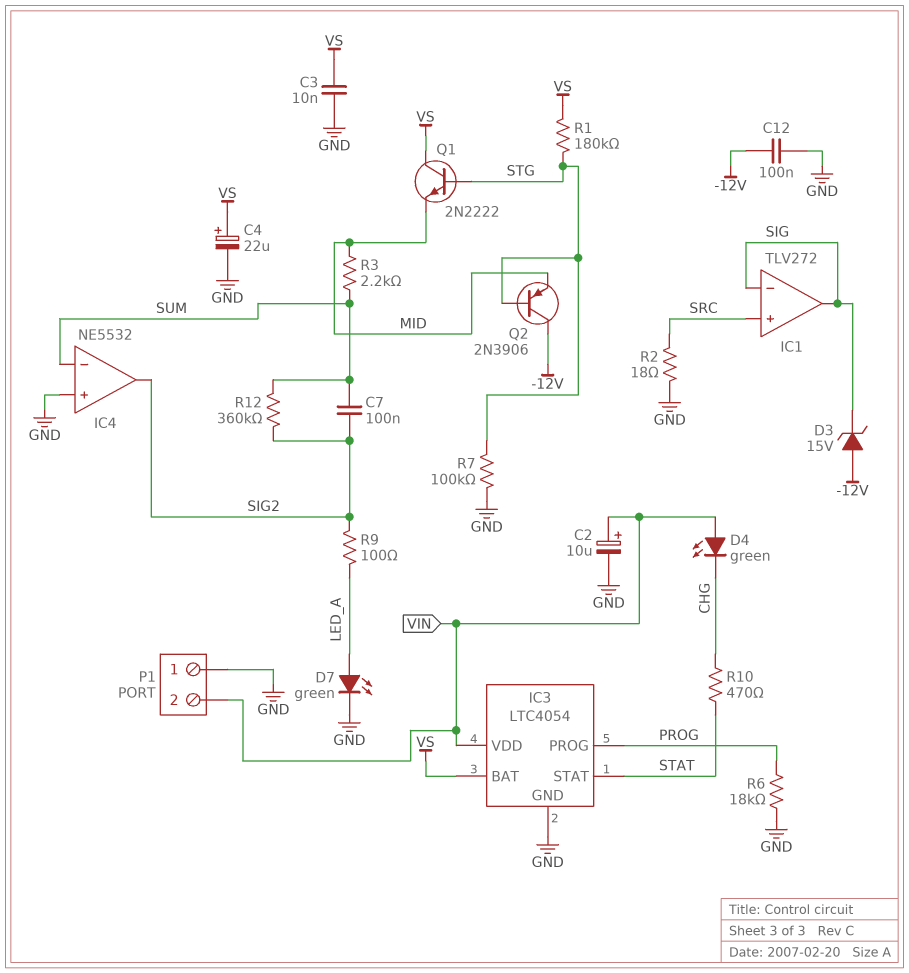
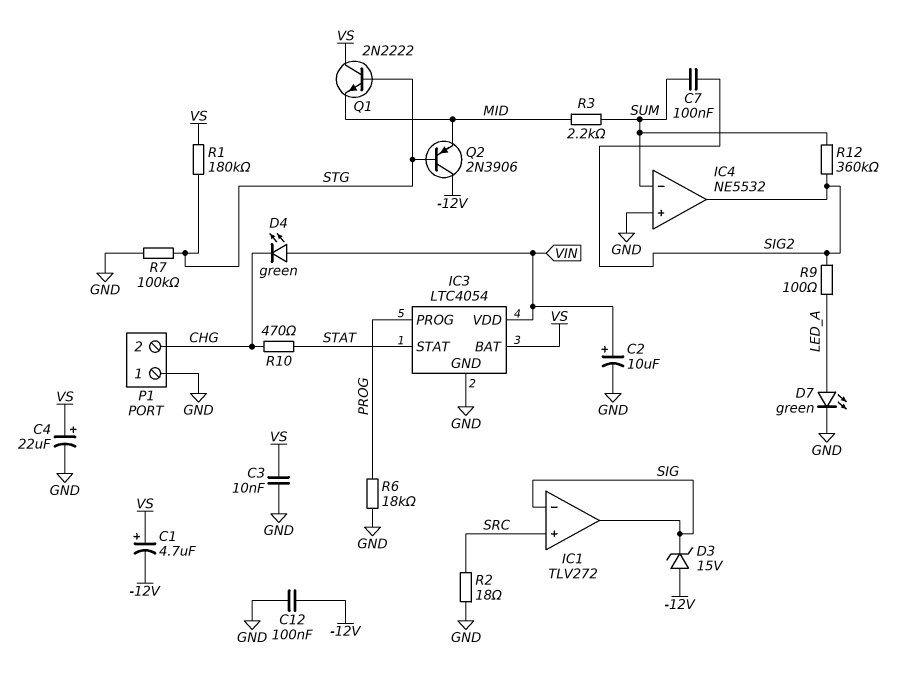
C1: none -> 4.7uF (plus VS, minus -12V)
P1 pin 2: VIN -> CHG

